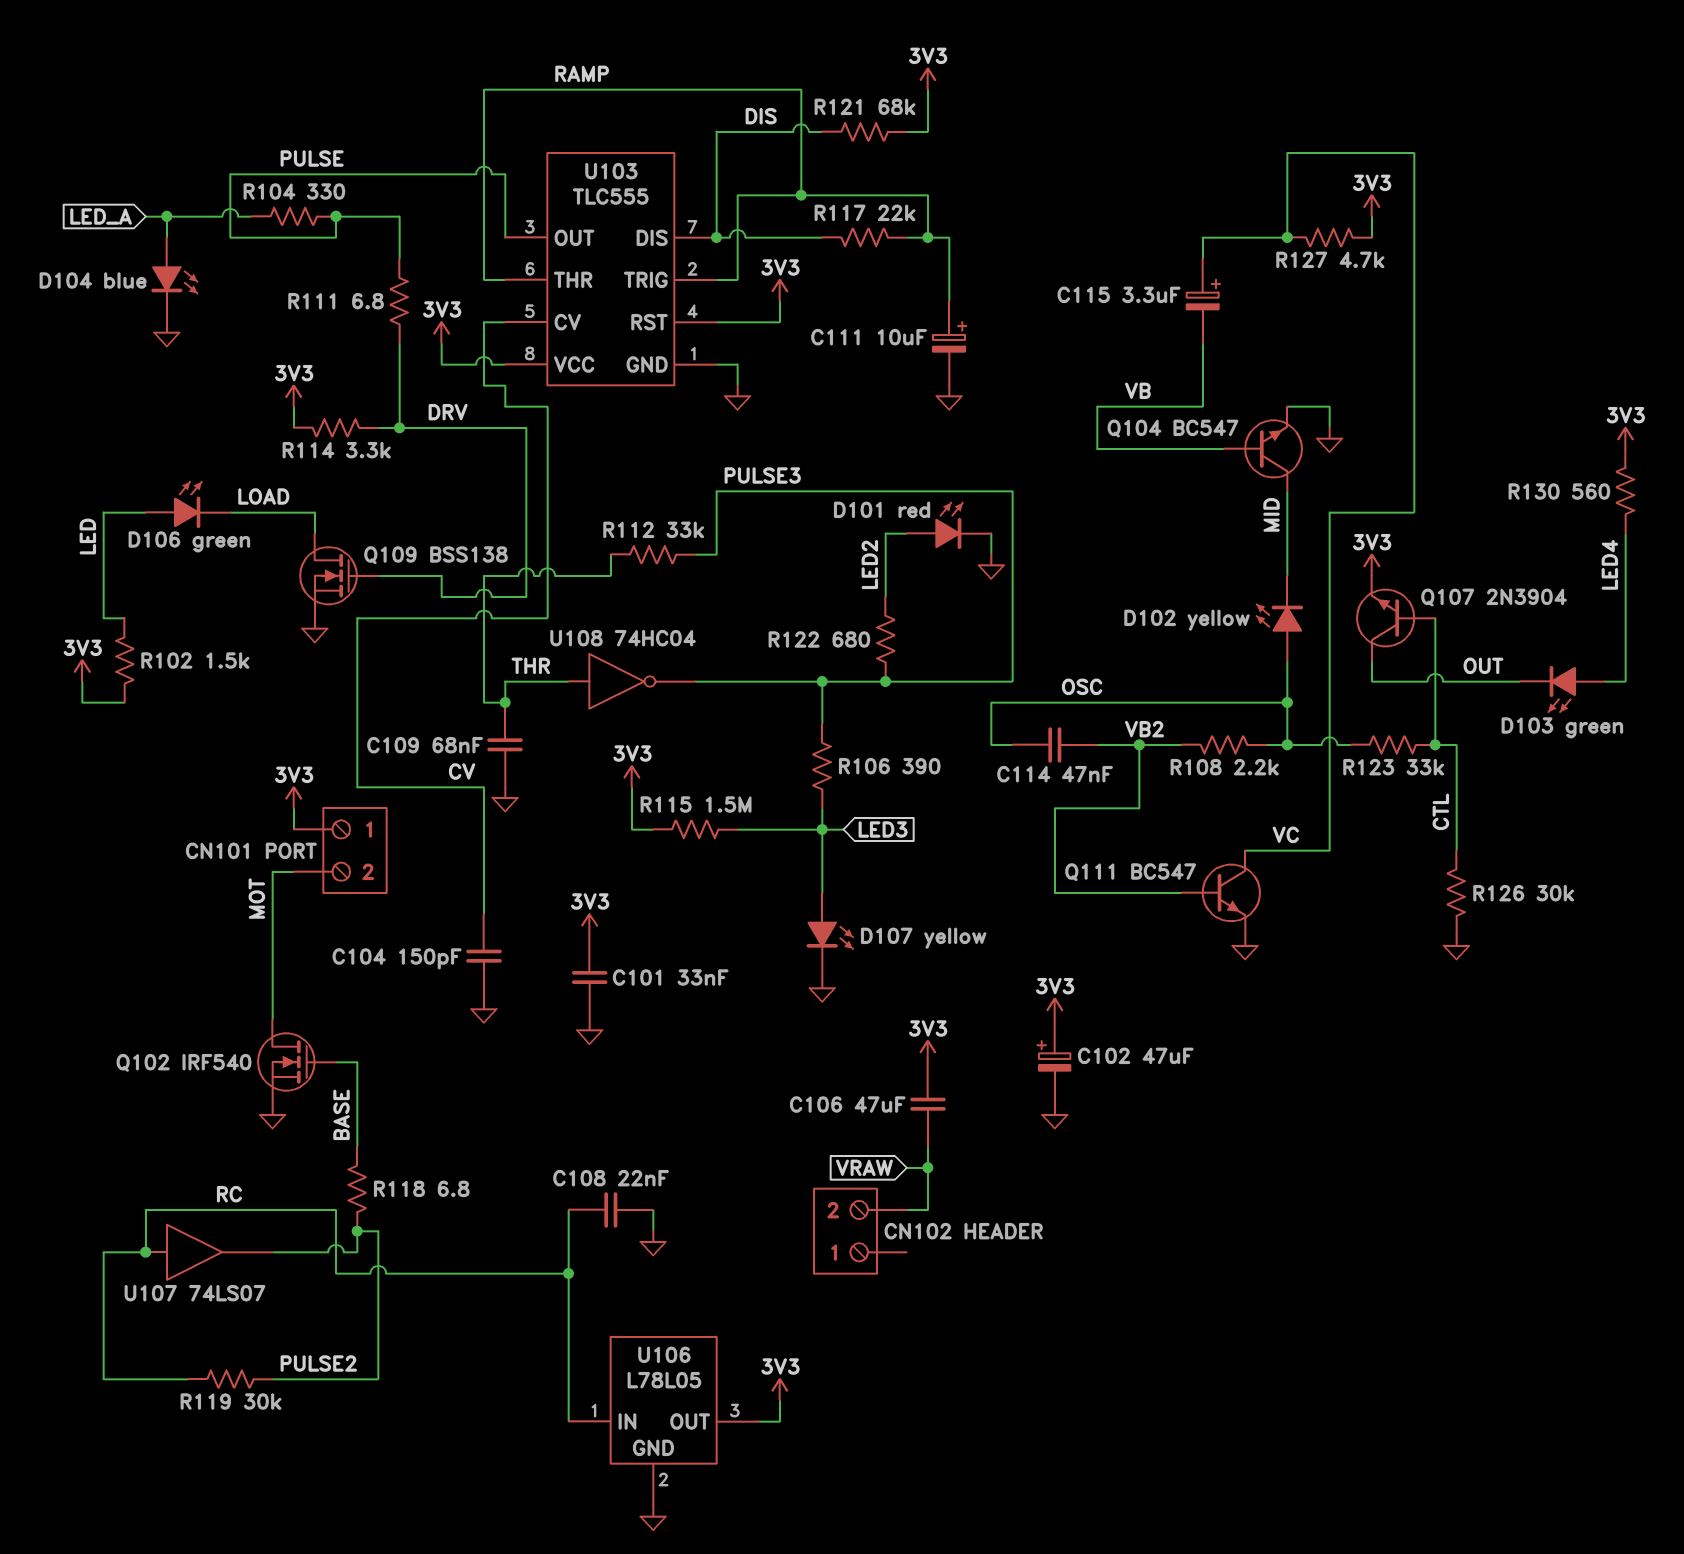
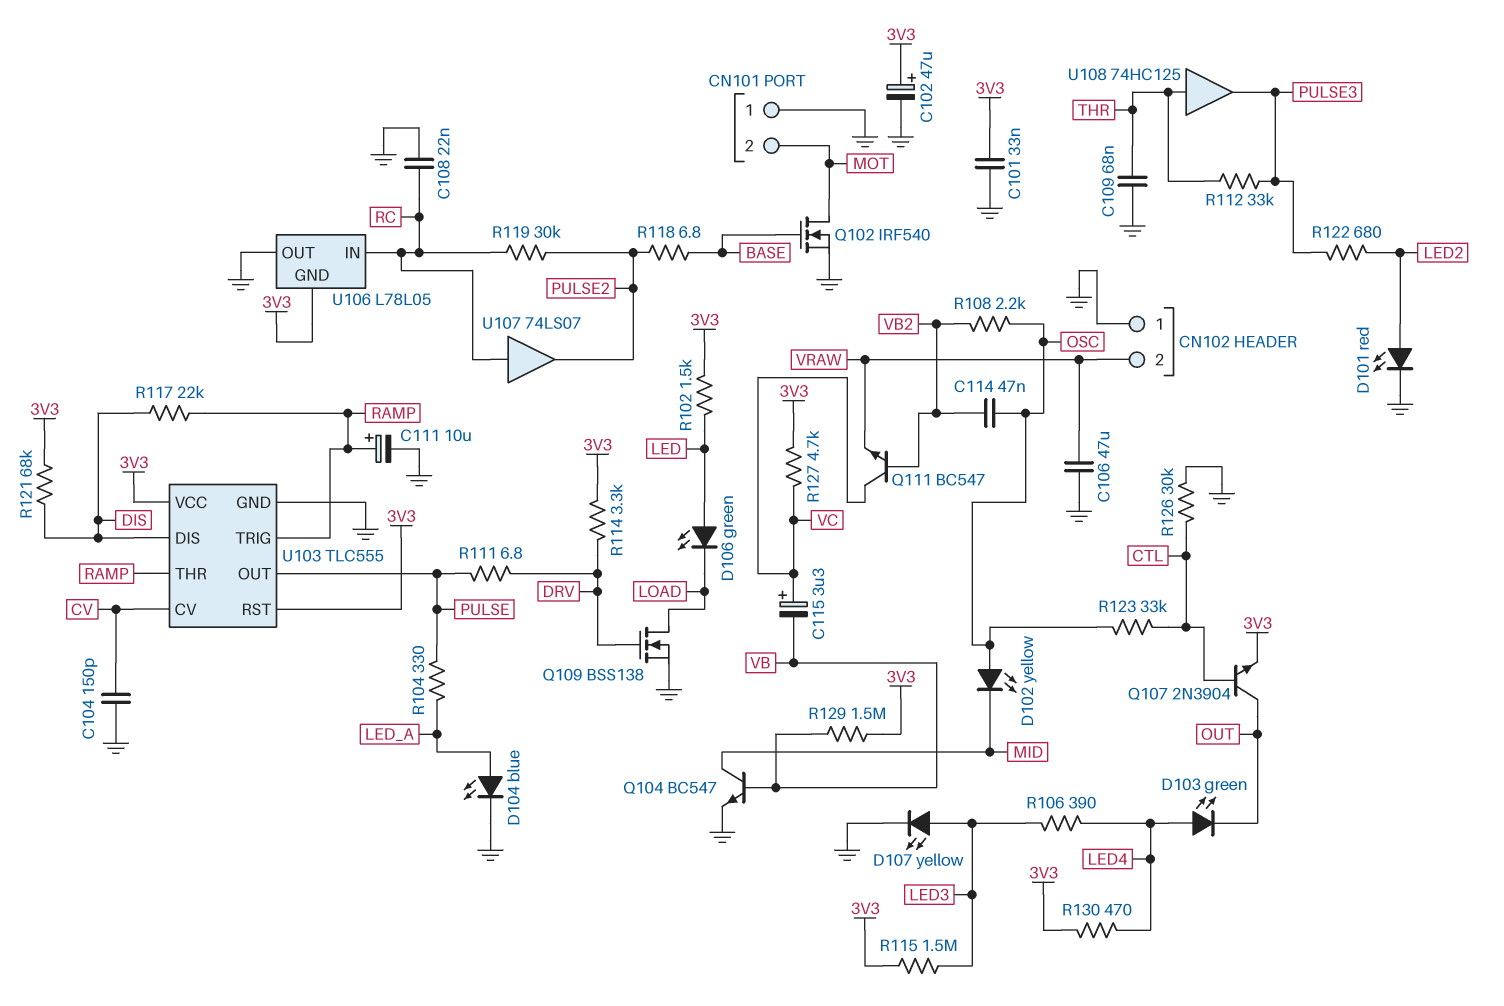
C106: 47uF (3V3, VRAW) -> 47uF (GND, VRAW)
CN101 pin 1: 3V3 -> GND
CN102 pin 1: none -> GND
Q111: NPN BC547 (B VB2, C VC, E GND) -> NPN BC547 (B VB2, C VC, E VRAW)
R106: 390 (LED3, PULSE3) -> 390 (LED3, LED4)
R129: none -> 1.5M (3V3, VB)
R130: 560 (3V3, LED4) -> 470 (3V3, LED4)
U106 pin GND: GND -> 3V3
U106 pin OUT: 3V3 -> GND
U108: NOT 74HC04 (in THR, out PULSE3) -> buffer 74HC125 (in THR, out PULSE3)

